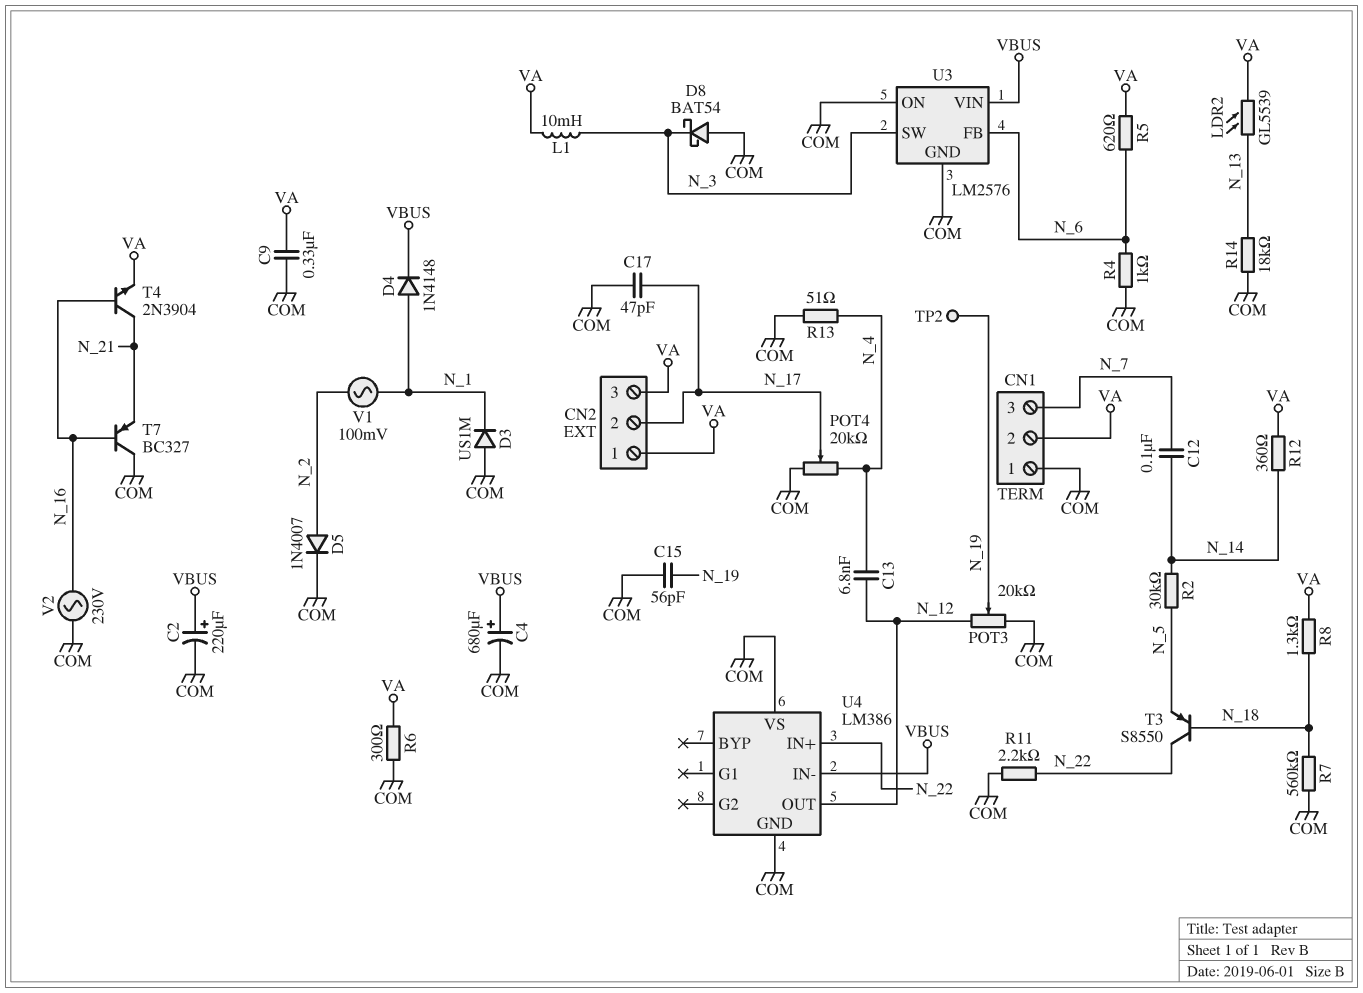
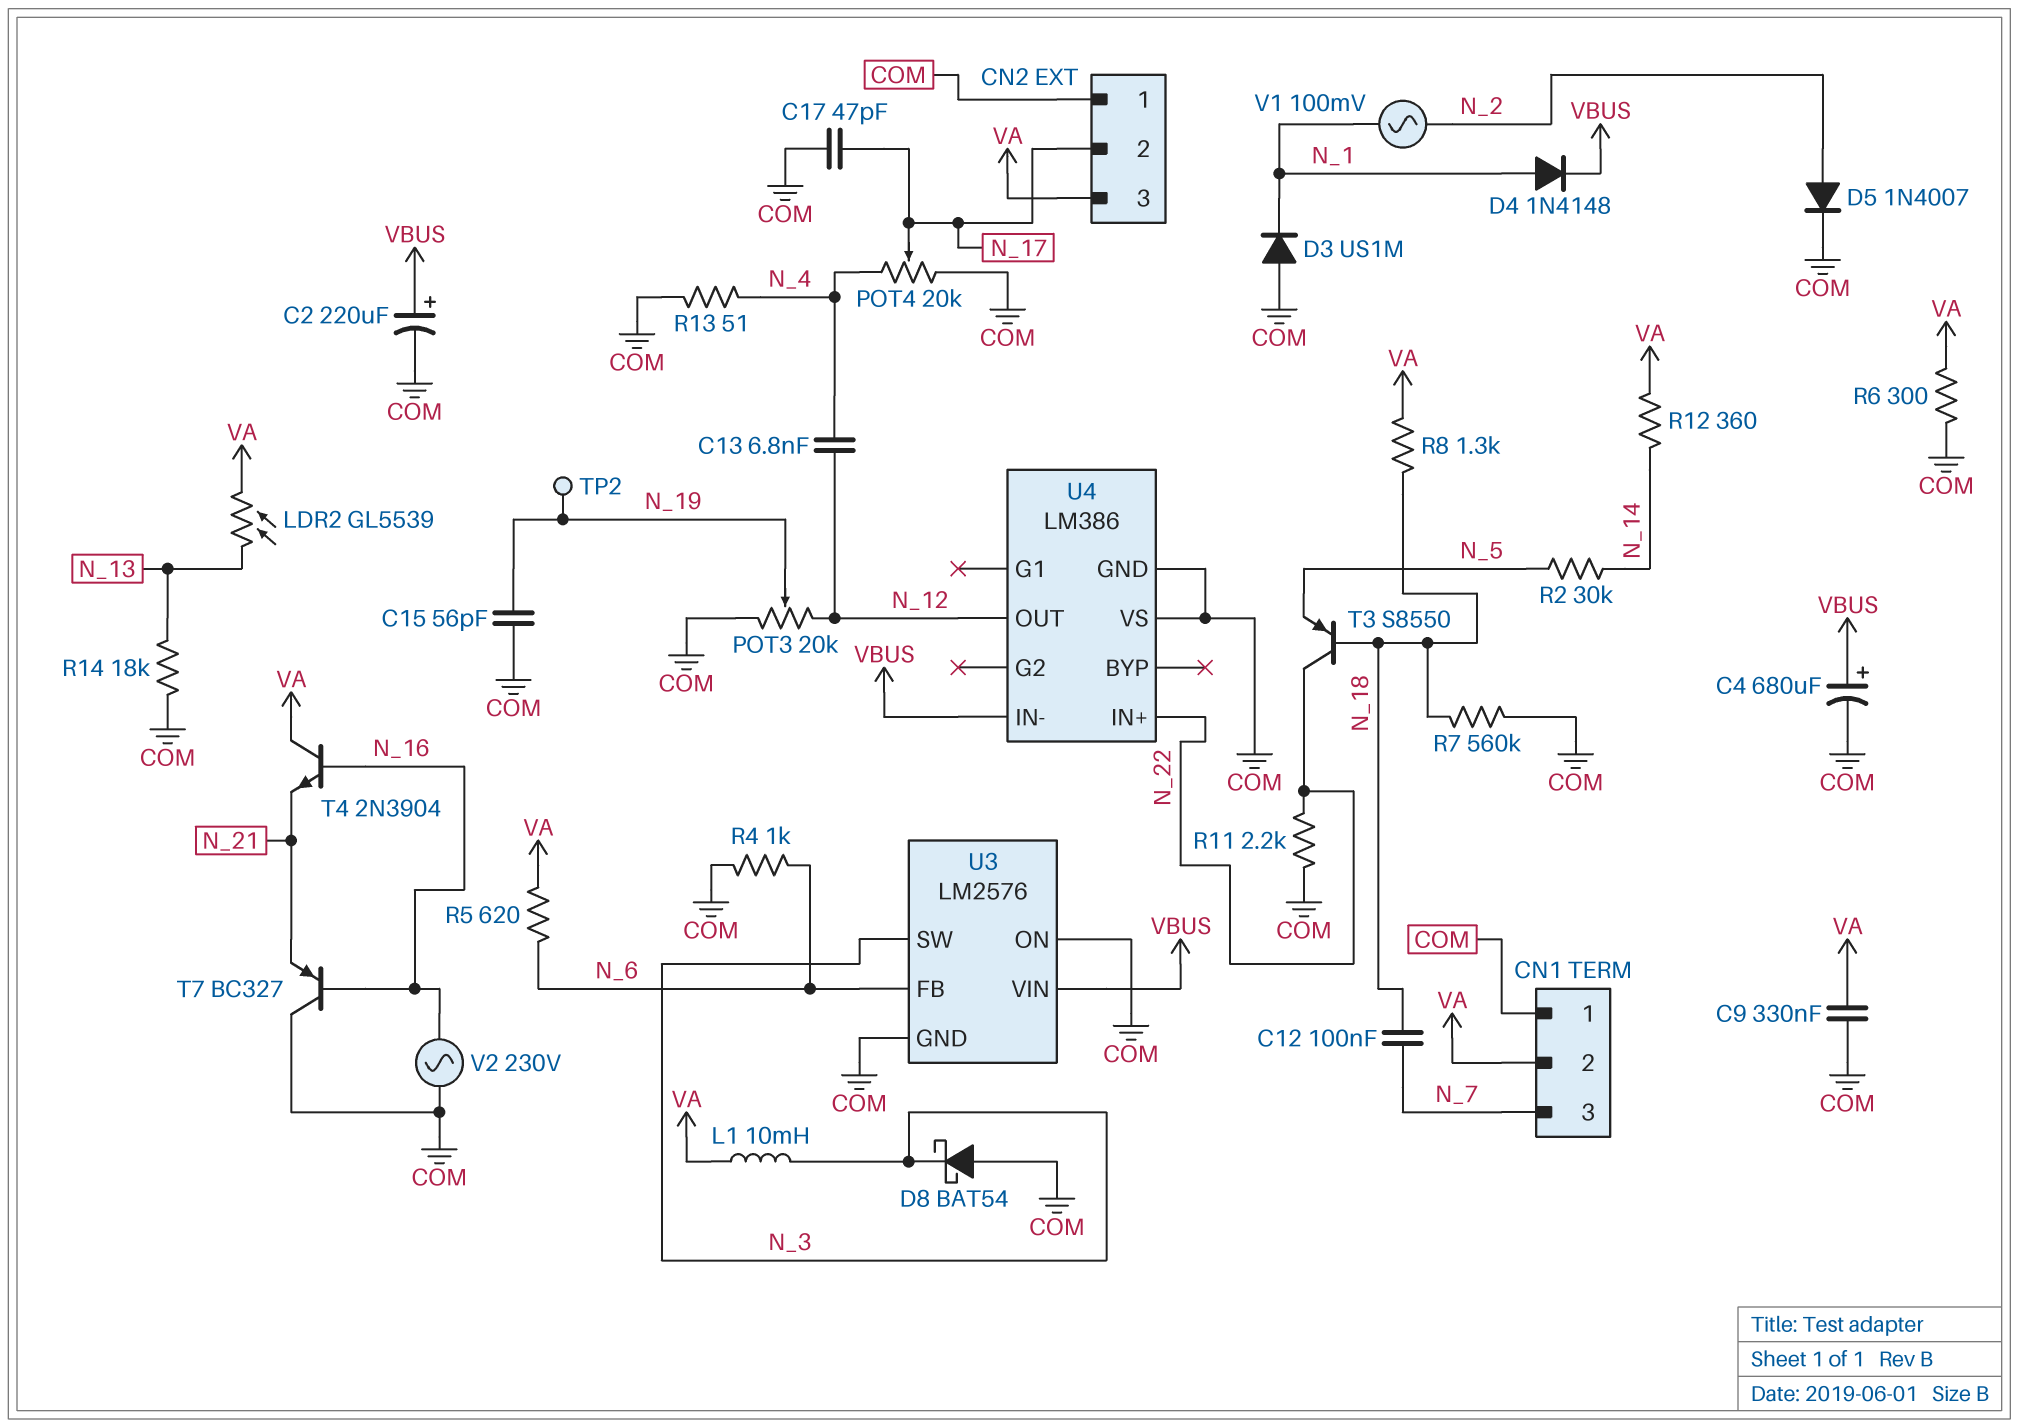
C12: 100nF (N_7, N_14) -> 100nF (N_7, N_18)
CN2 pin 1: VA -> COM
T4: NPN 2N3904 (B N_16, C N_21, E VA) -> NPN 2N3904 (B N_16, C VA, E N_21)

